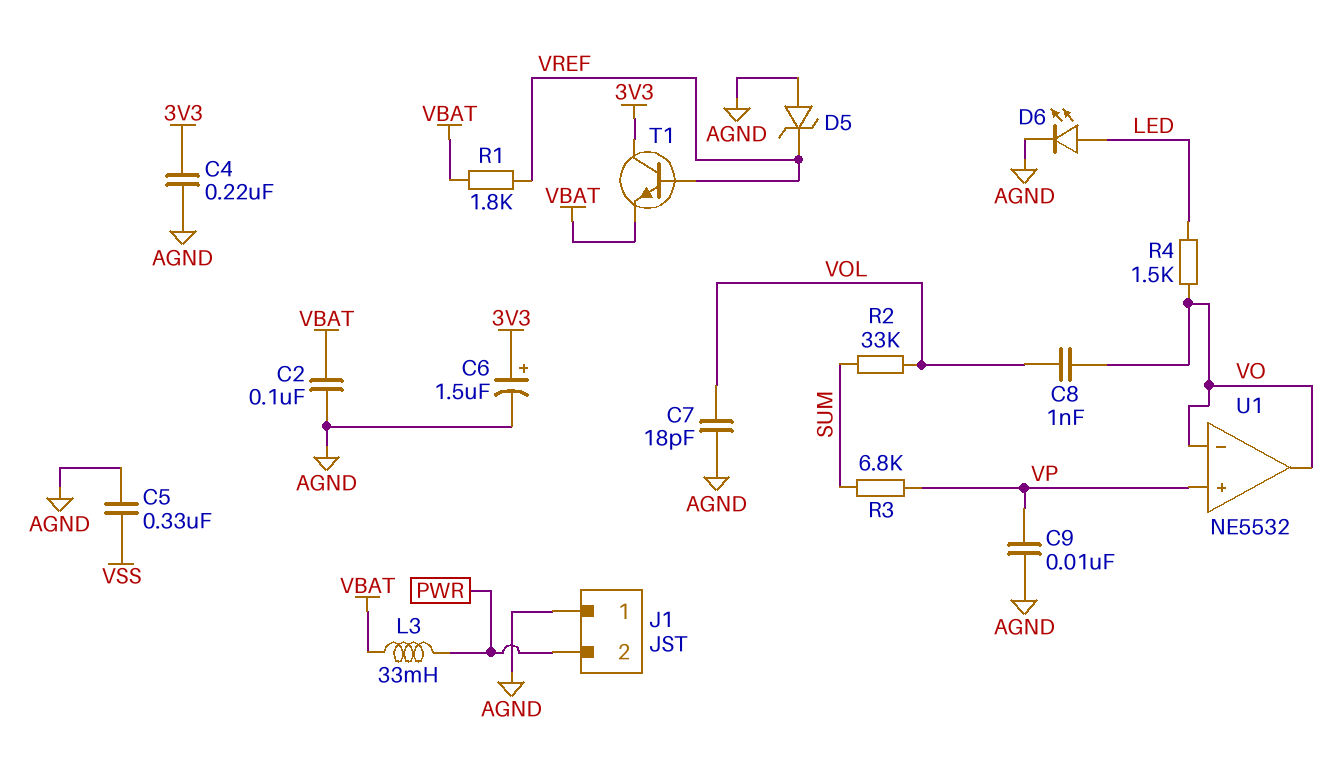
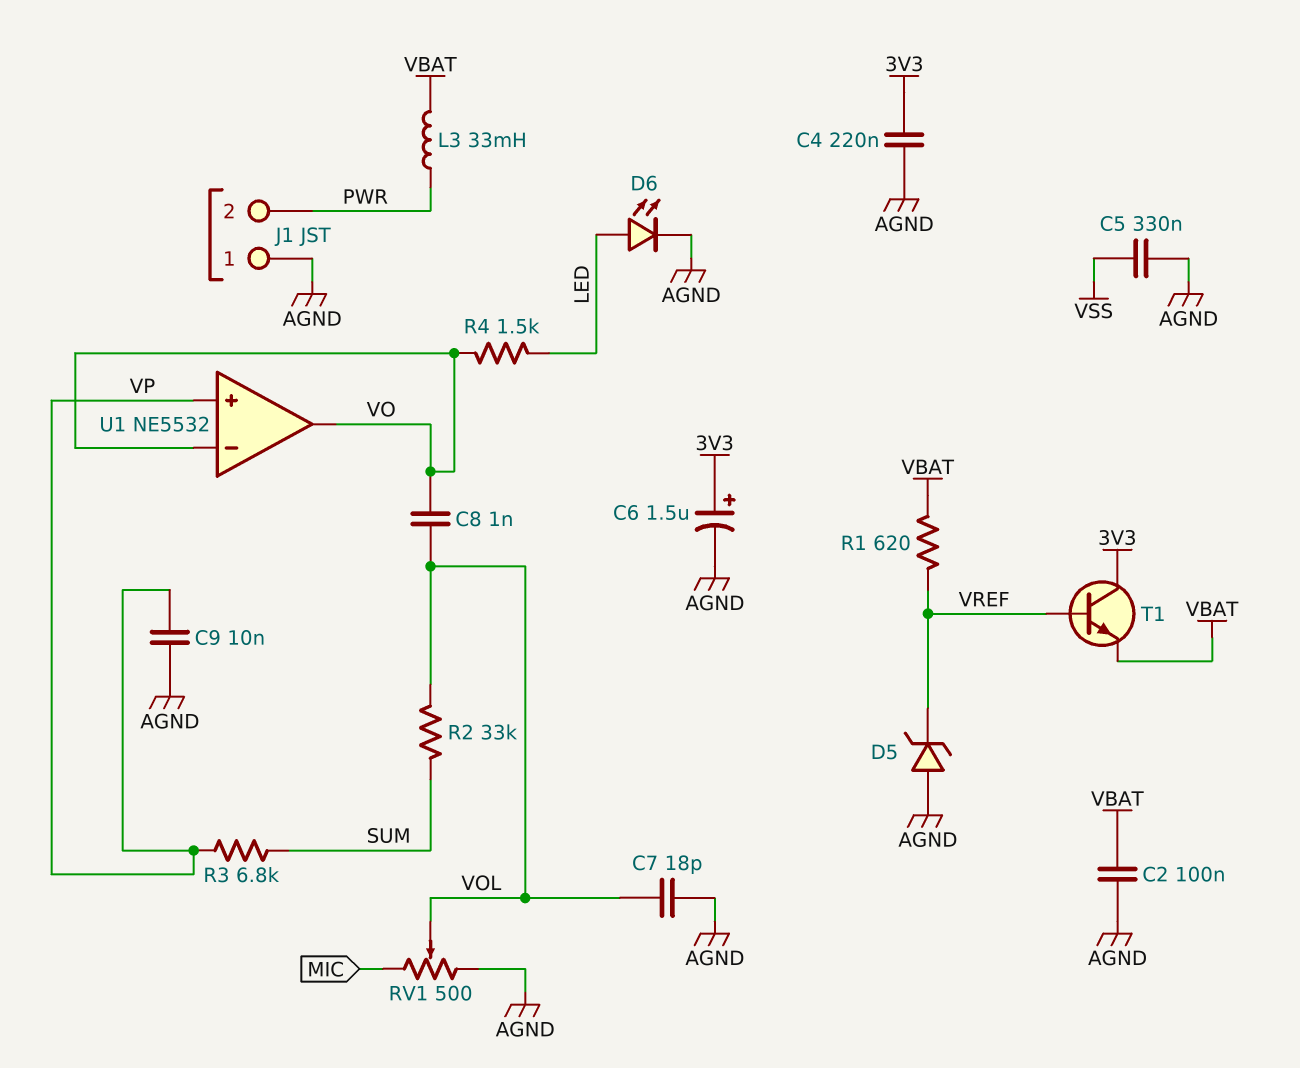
R1: 1.8k (VBAT, VREF) -> 620 (VBAT, VREF)
RV1: none -> 500 (AGND, MIC, wiper VOL)

